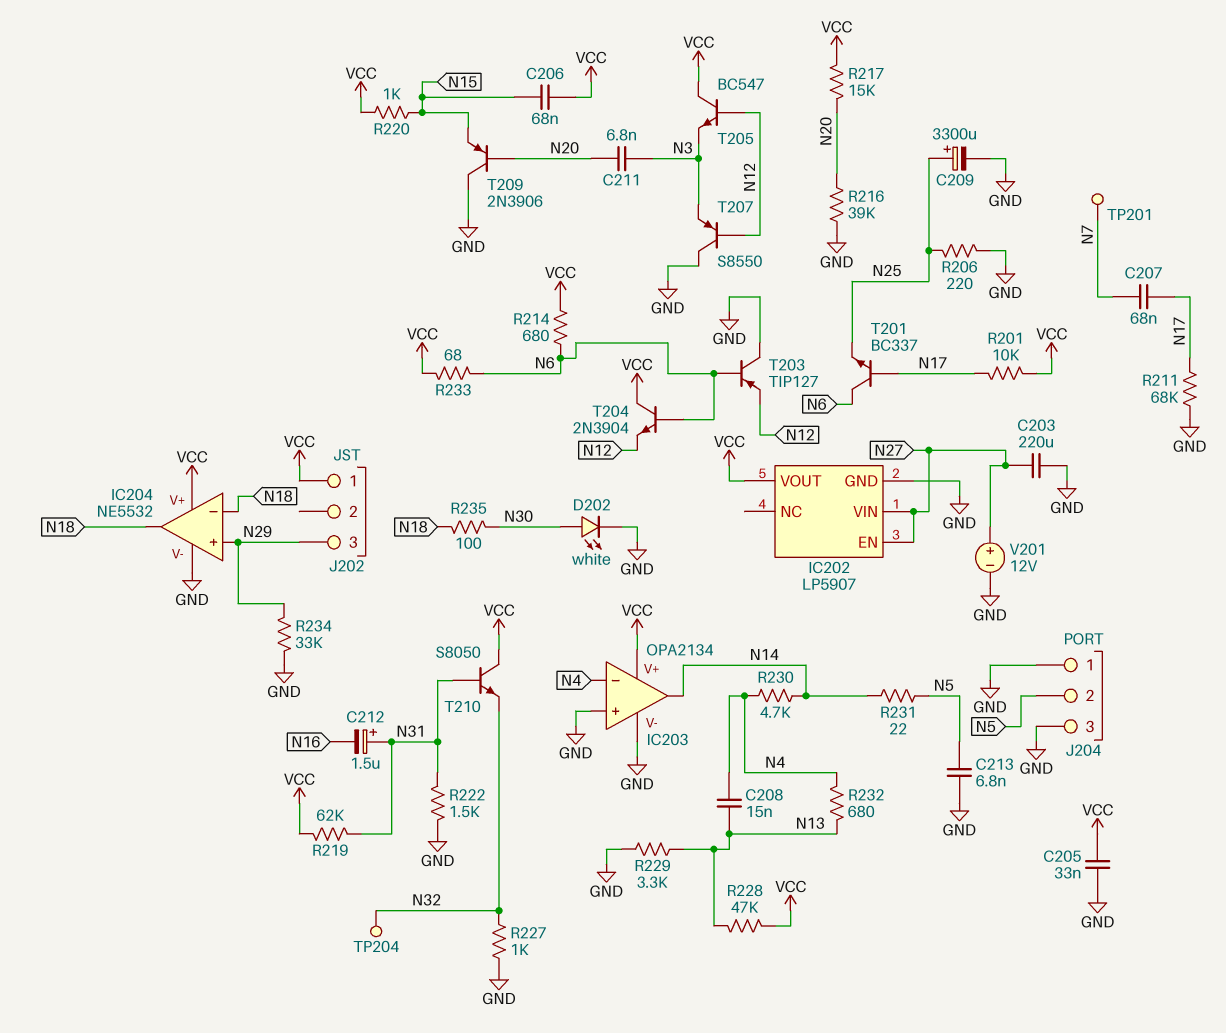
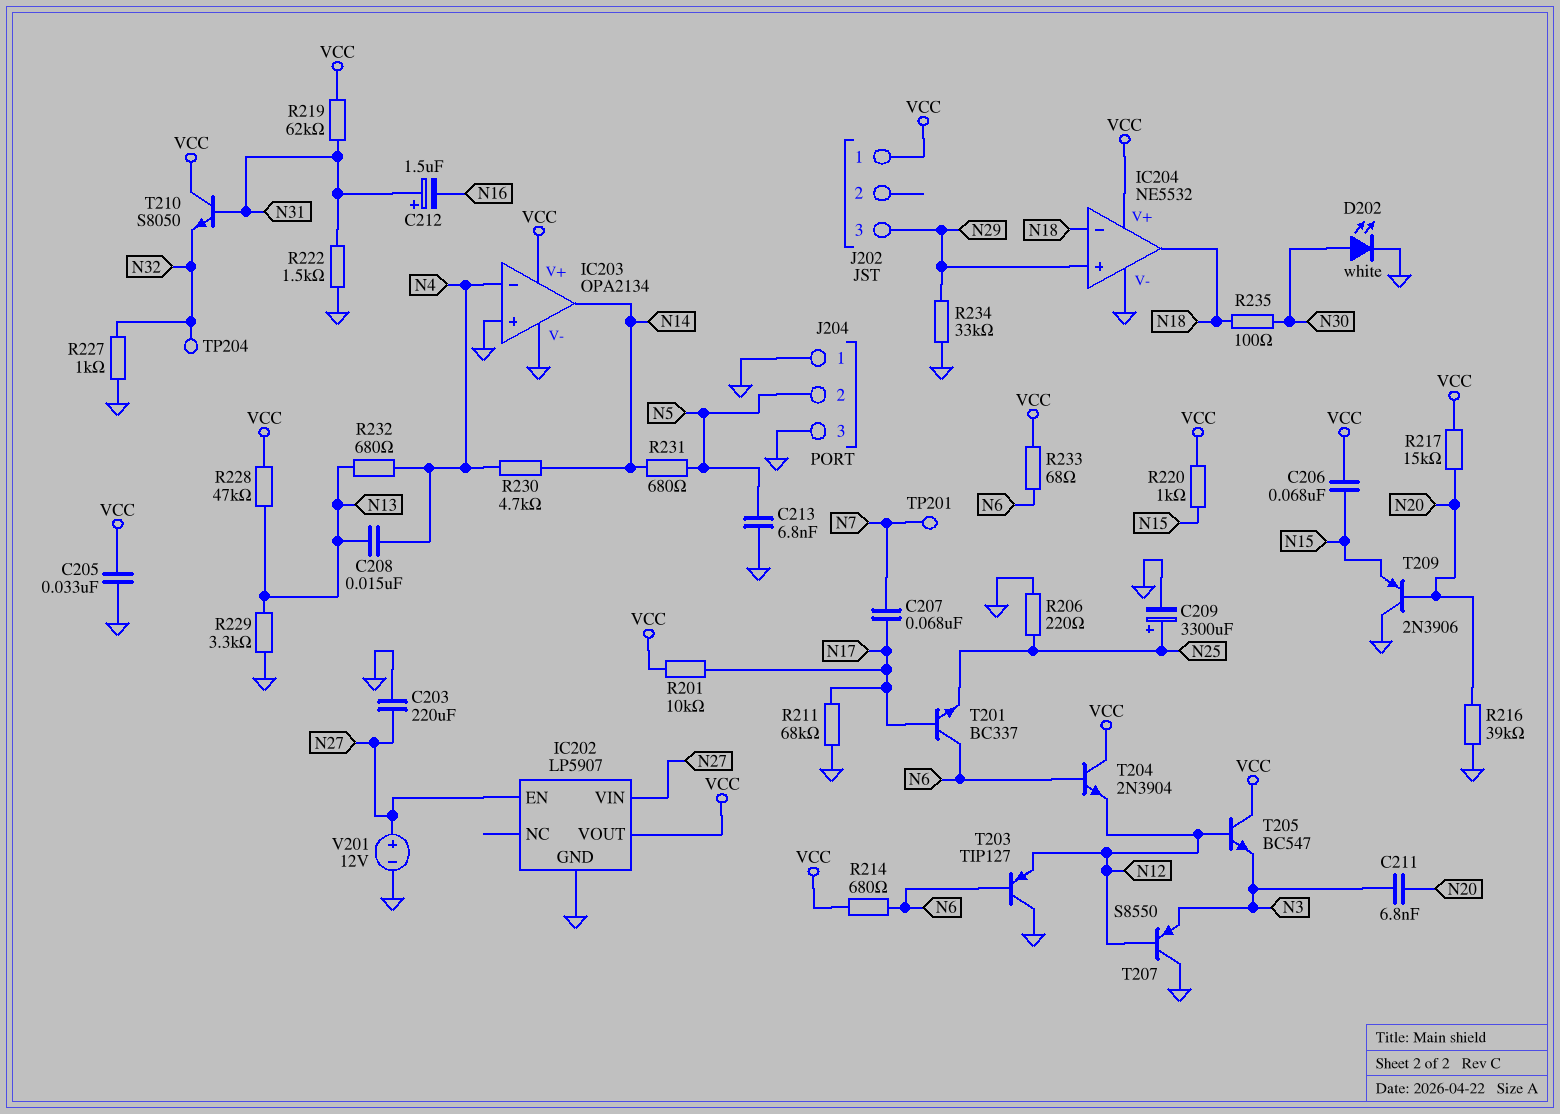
R231: 22 (N5, N14) -> 680 (N5, N14)

